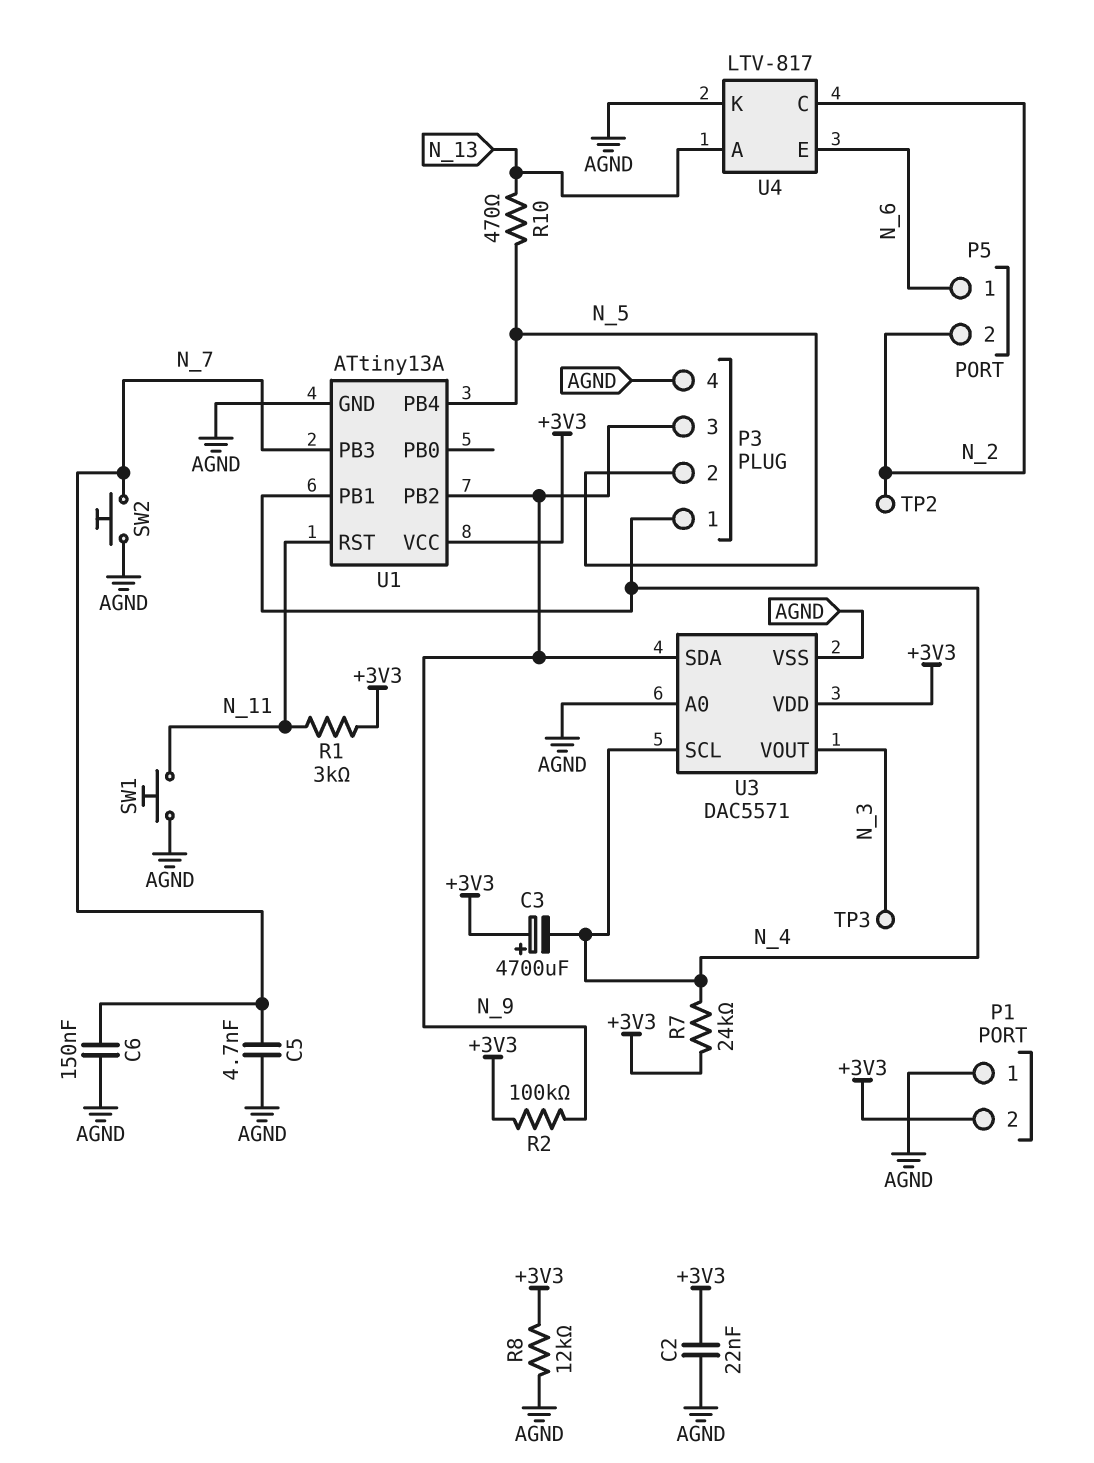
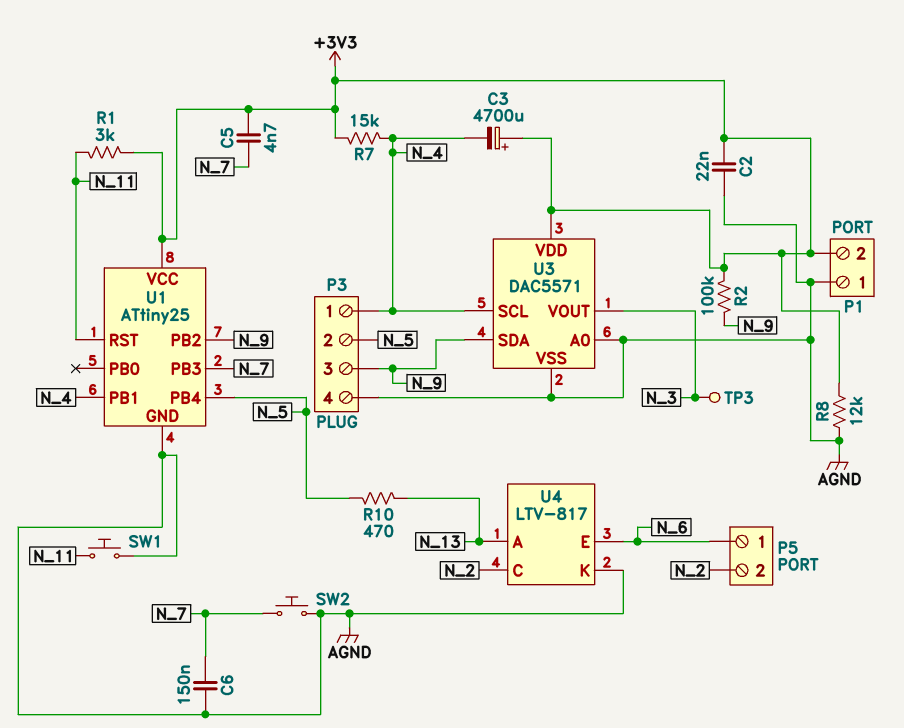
C5: 4.7nF (AGND, N_7) -> 4.7nF (+3V3, N_7)
R7: 24k (+3V3, N_4) -> 15k (+3V3, N_4)
TP2: test point (N_2) -> none
U1: ATtiny13A -> ATtiny25

